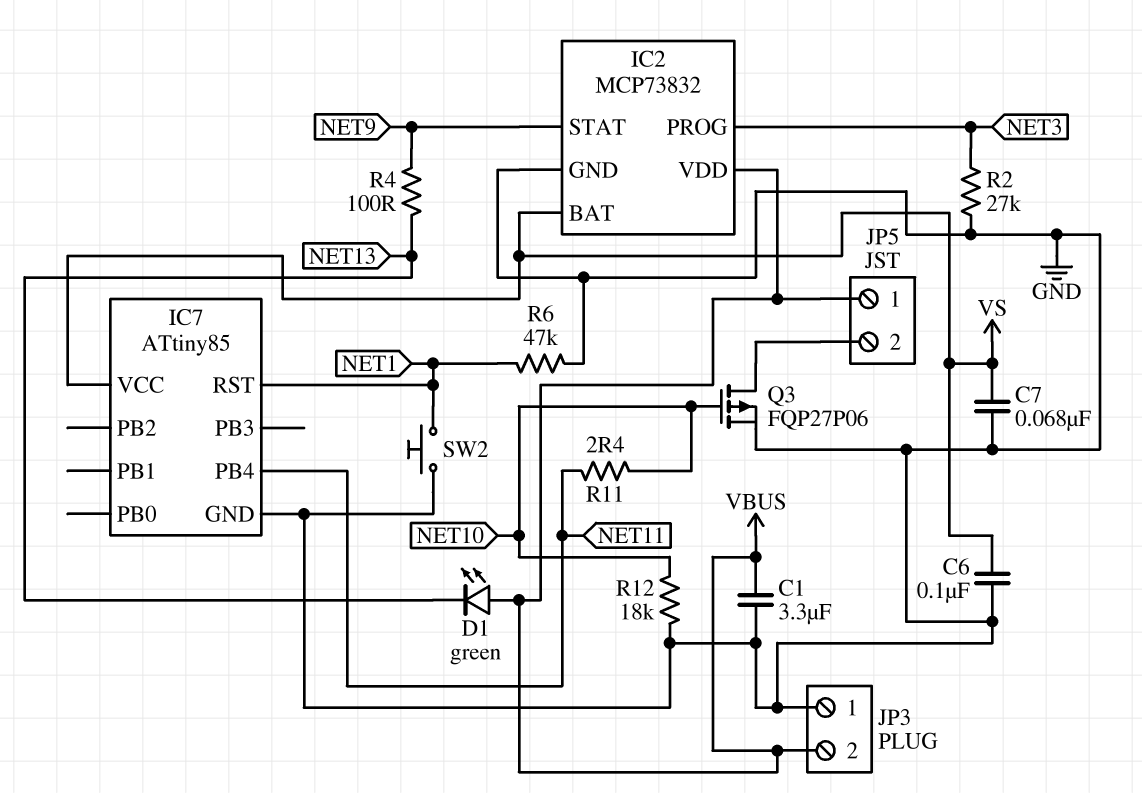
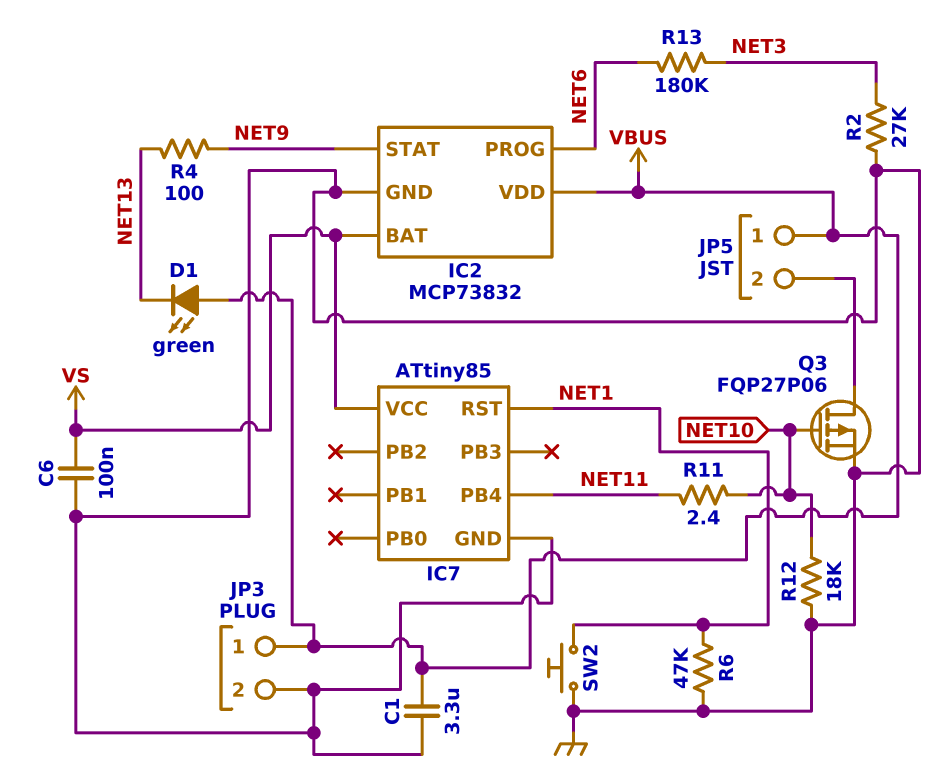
C7: 68nF (GND, VS) -> none
IC2 pin PROG: NET3 -> NET6
JP3 pin 1: GND -> VBUS
JP3 pin 2: VBUS -> GND
R13: none -> 180k (NET3, NET6)

